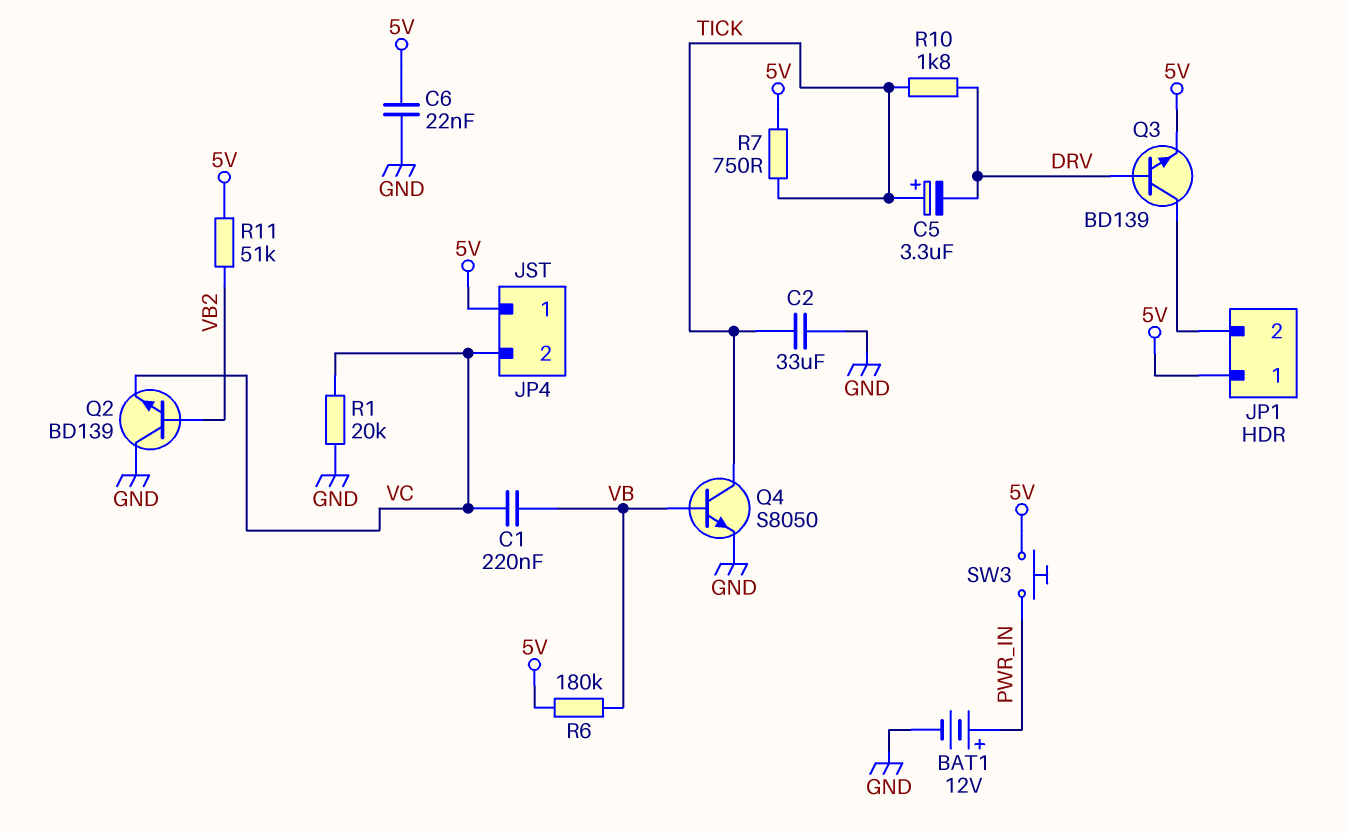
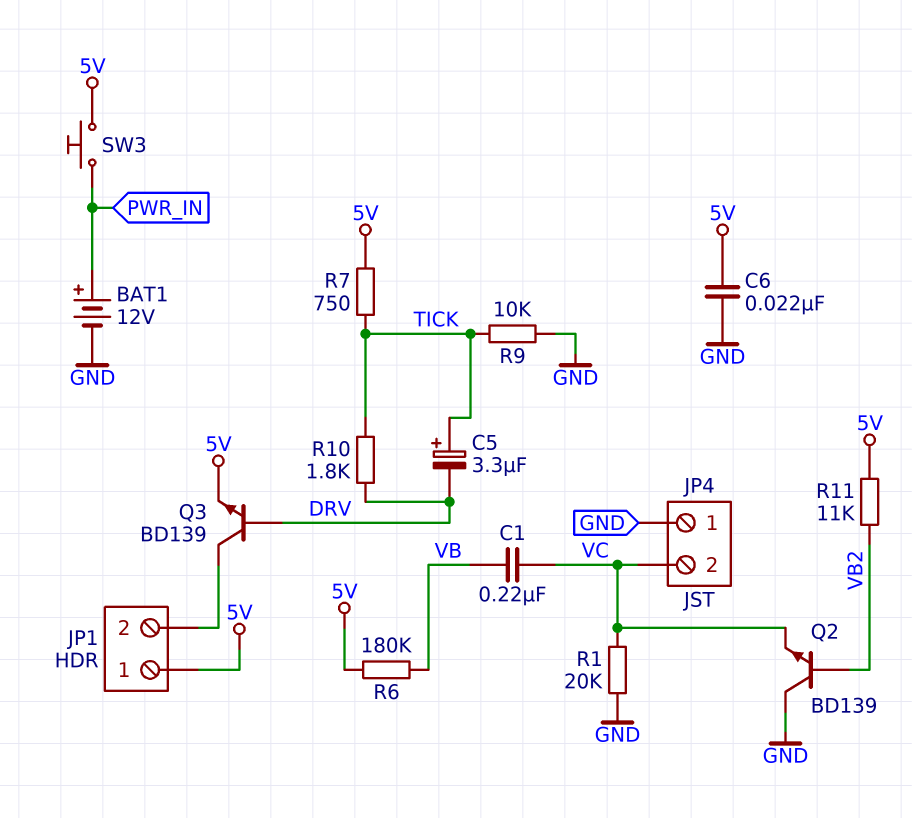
C2: 33uF (GND, TICK) -> none
JP4 pin 1: 5V -> GND
Q4: NPN S8050 (B VB, C TICK, E GND) -> none
R9: none -> 10k (GND, TICK)
R11: 51k (5V, VB2) -> 11k (5V, VB2)

